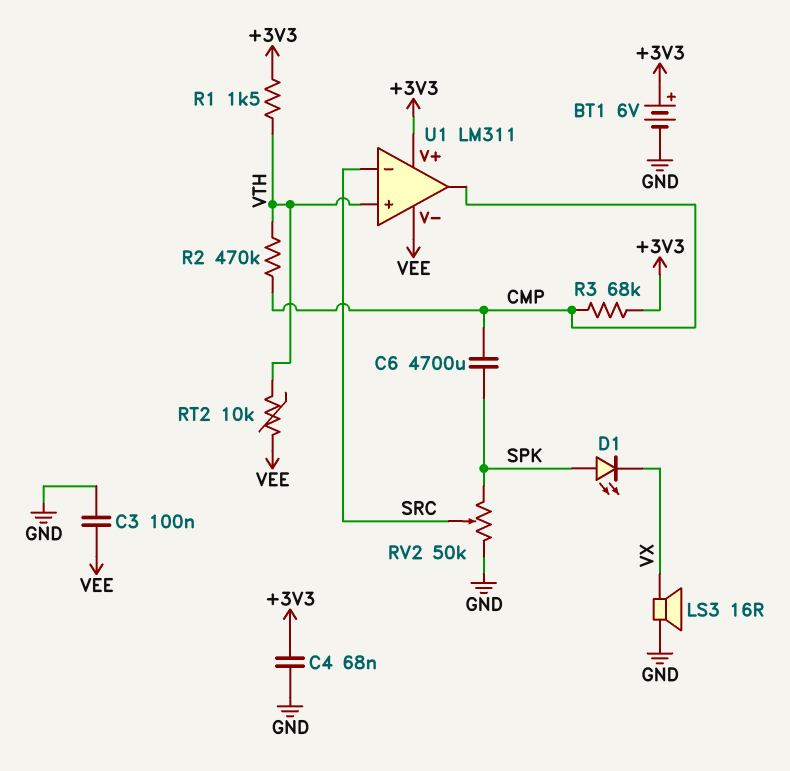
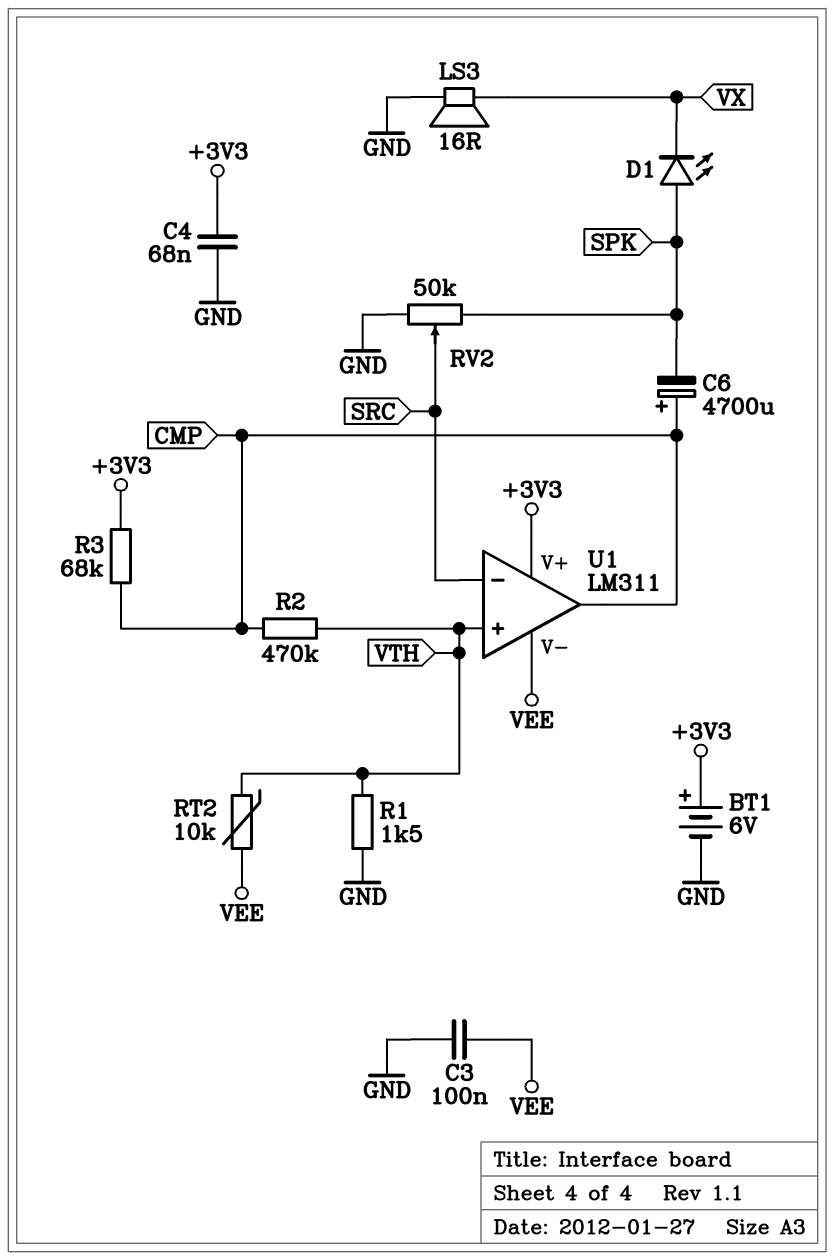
C6: 4700uF (CMP, SPK) -> 4700uF (plus CMP, minus SPK)
R1: 1.5k (+3V3, VTH) -> 1.5k (GND, VTH)

